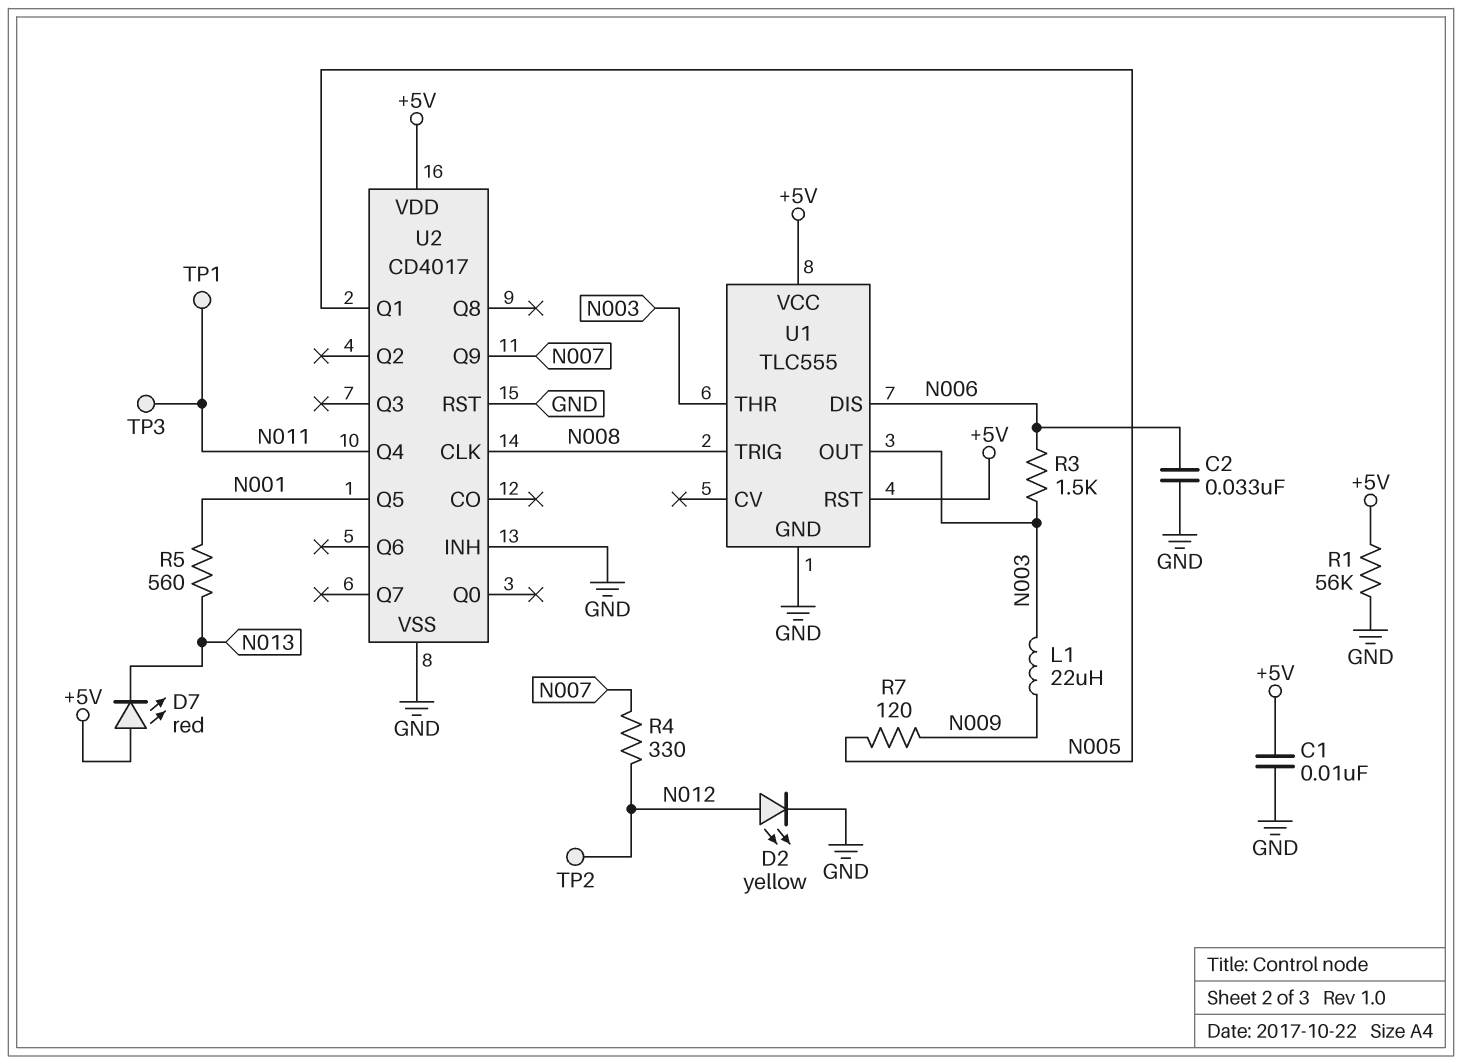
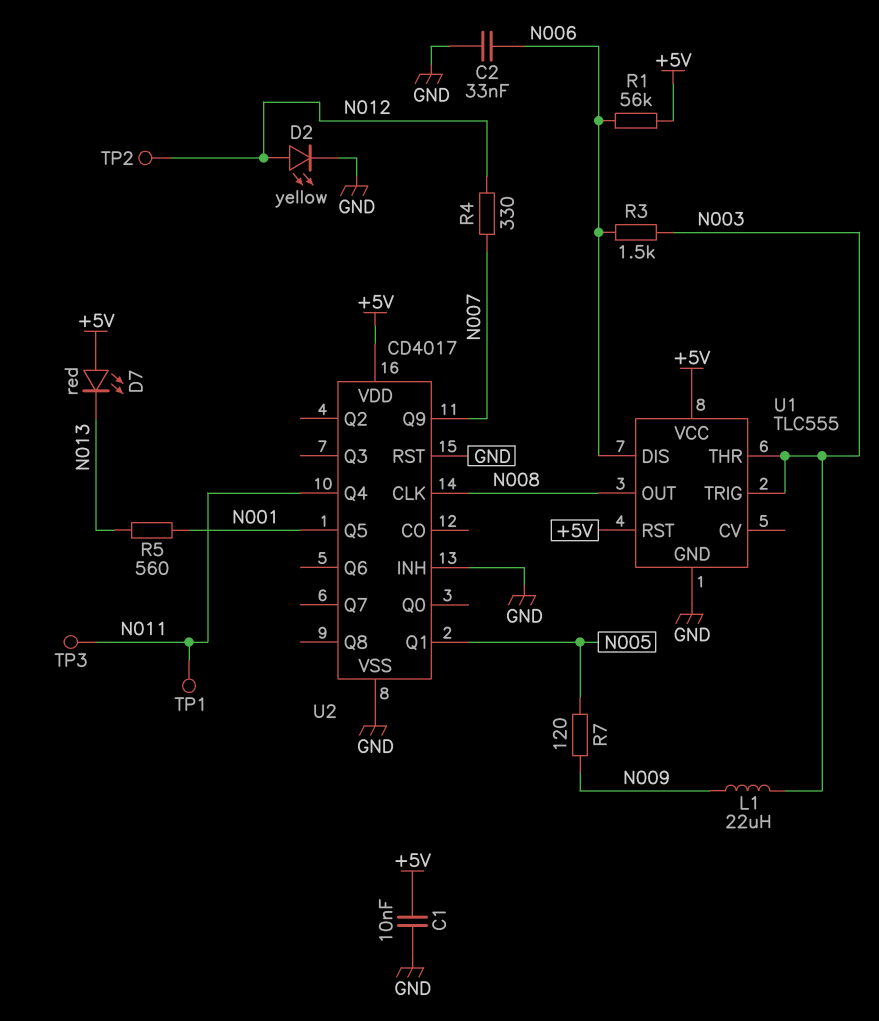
R1: 56k (+5V, GND) -> 56k (+5V, N006)
U1 pin OUT: N003 -> N008
U1 pin TRIG: N008 -> N003

